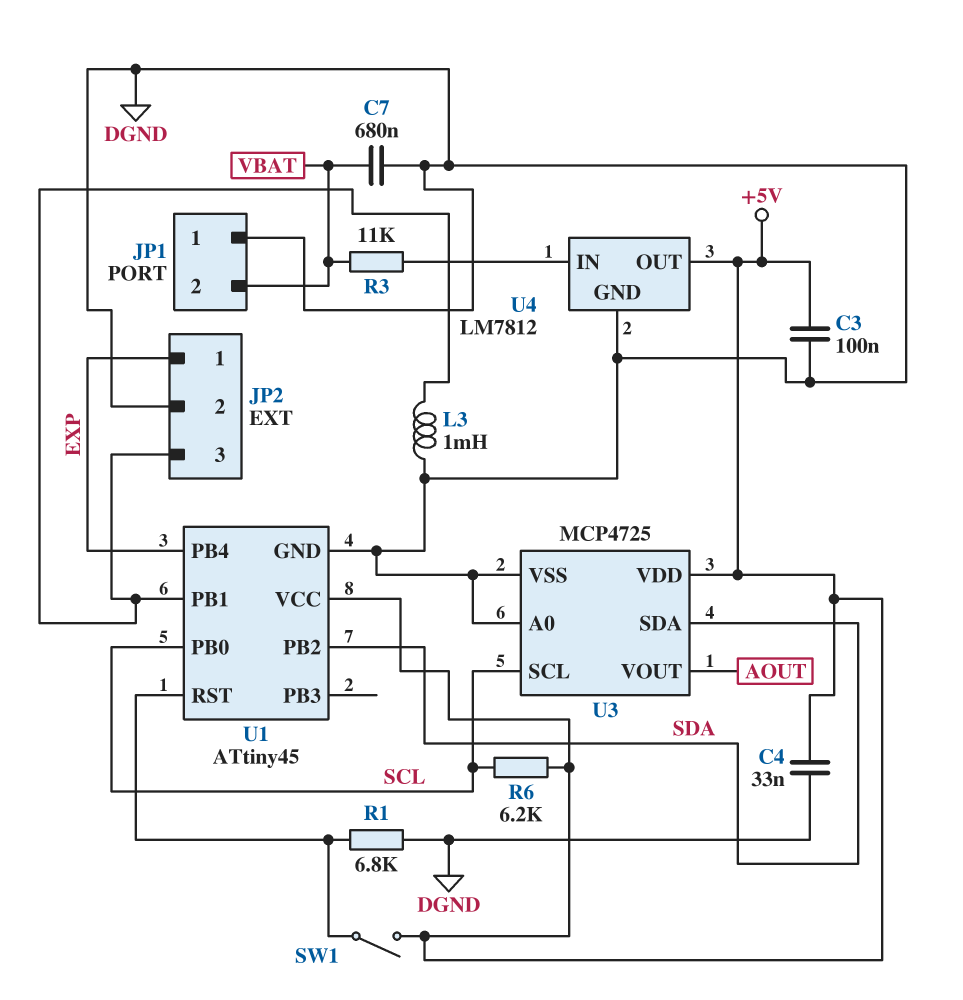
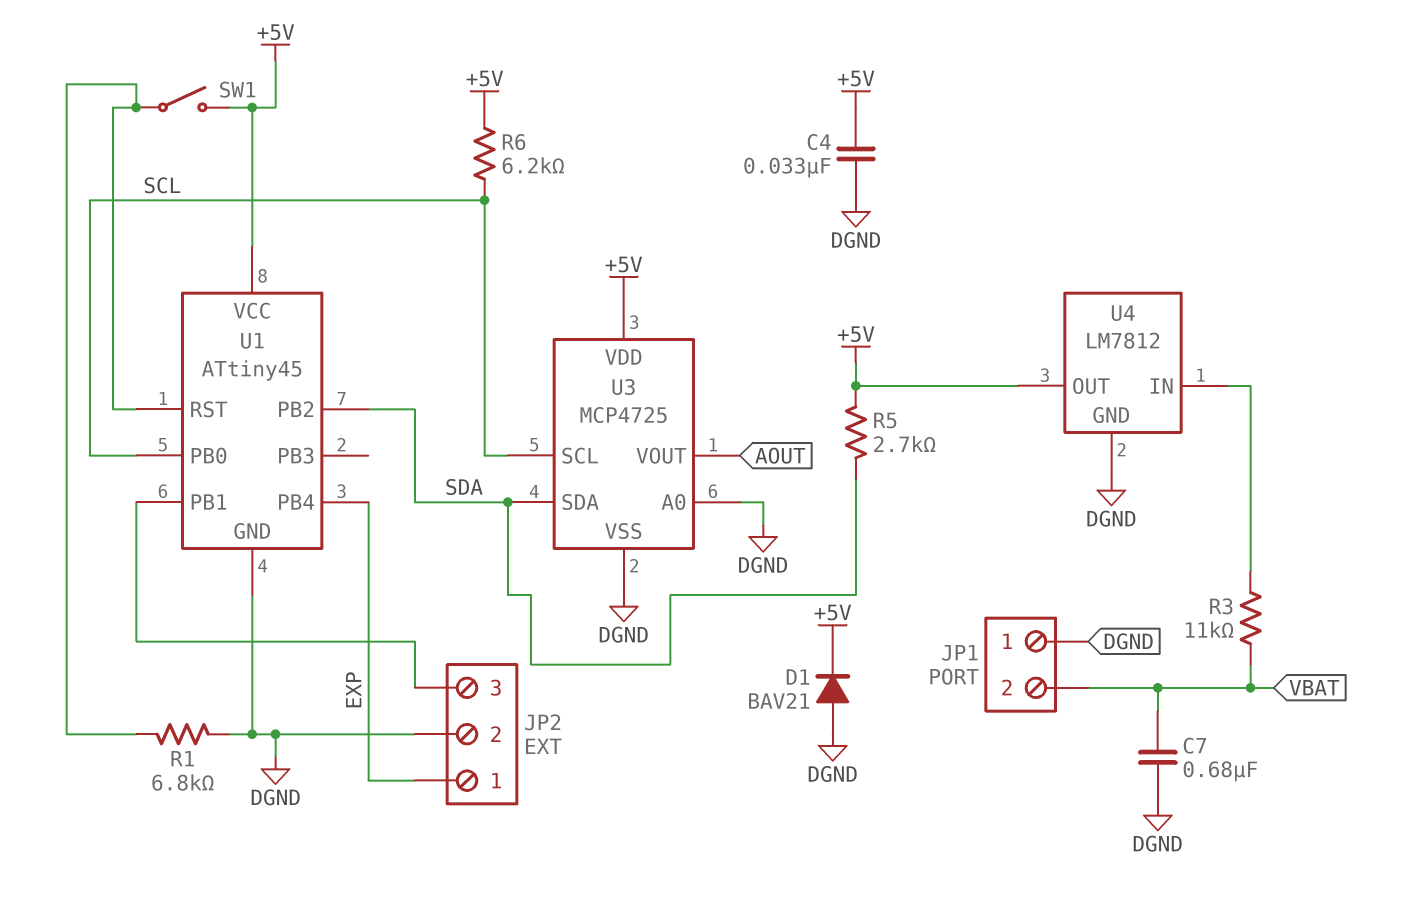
C3: 100nF (+5V, DGND) -> none
D1: none -> diode BAV21 (A DGND, K +5V)
L3: 1mH (DGND, JP2/3) -> none
R5: none -> 2.7k (+5V, SDA)

